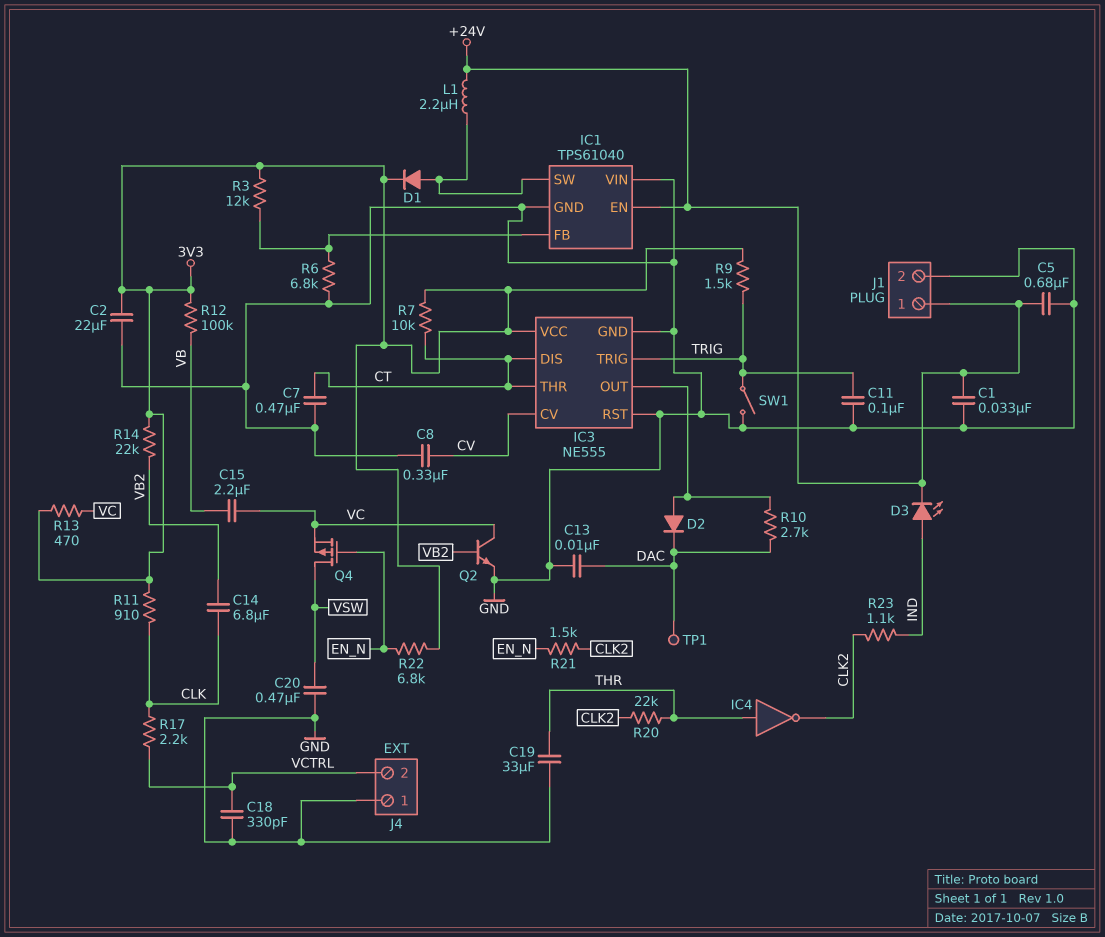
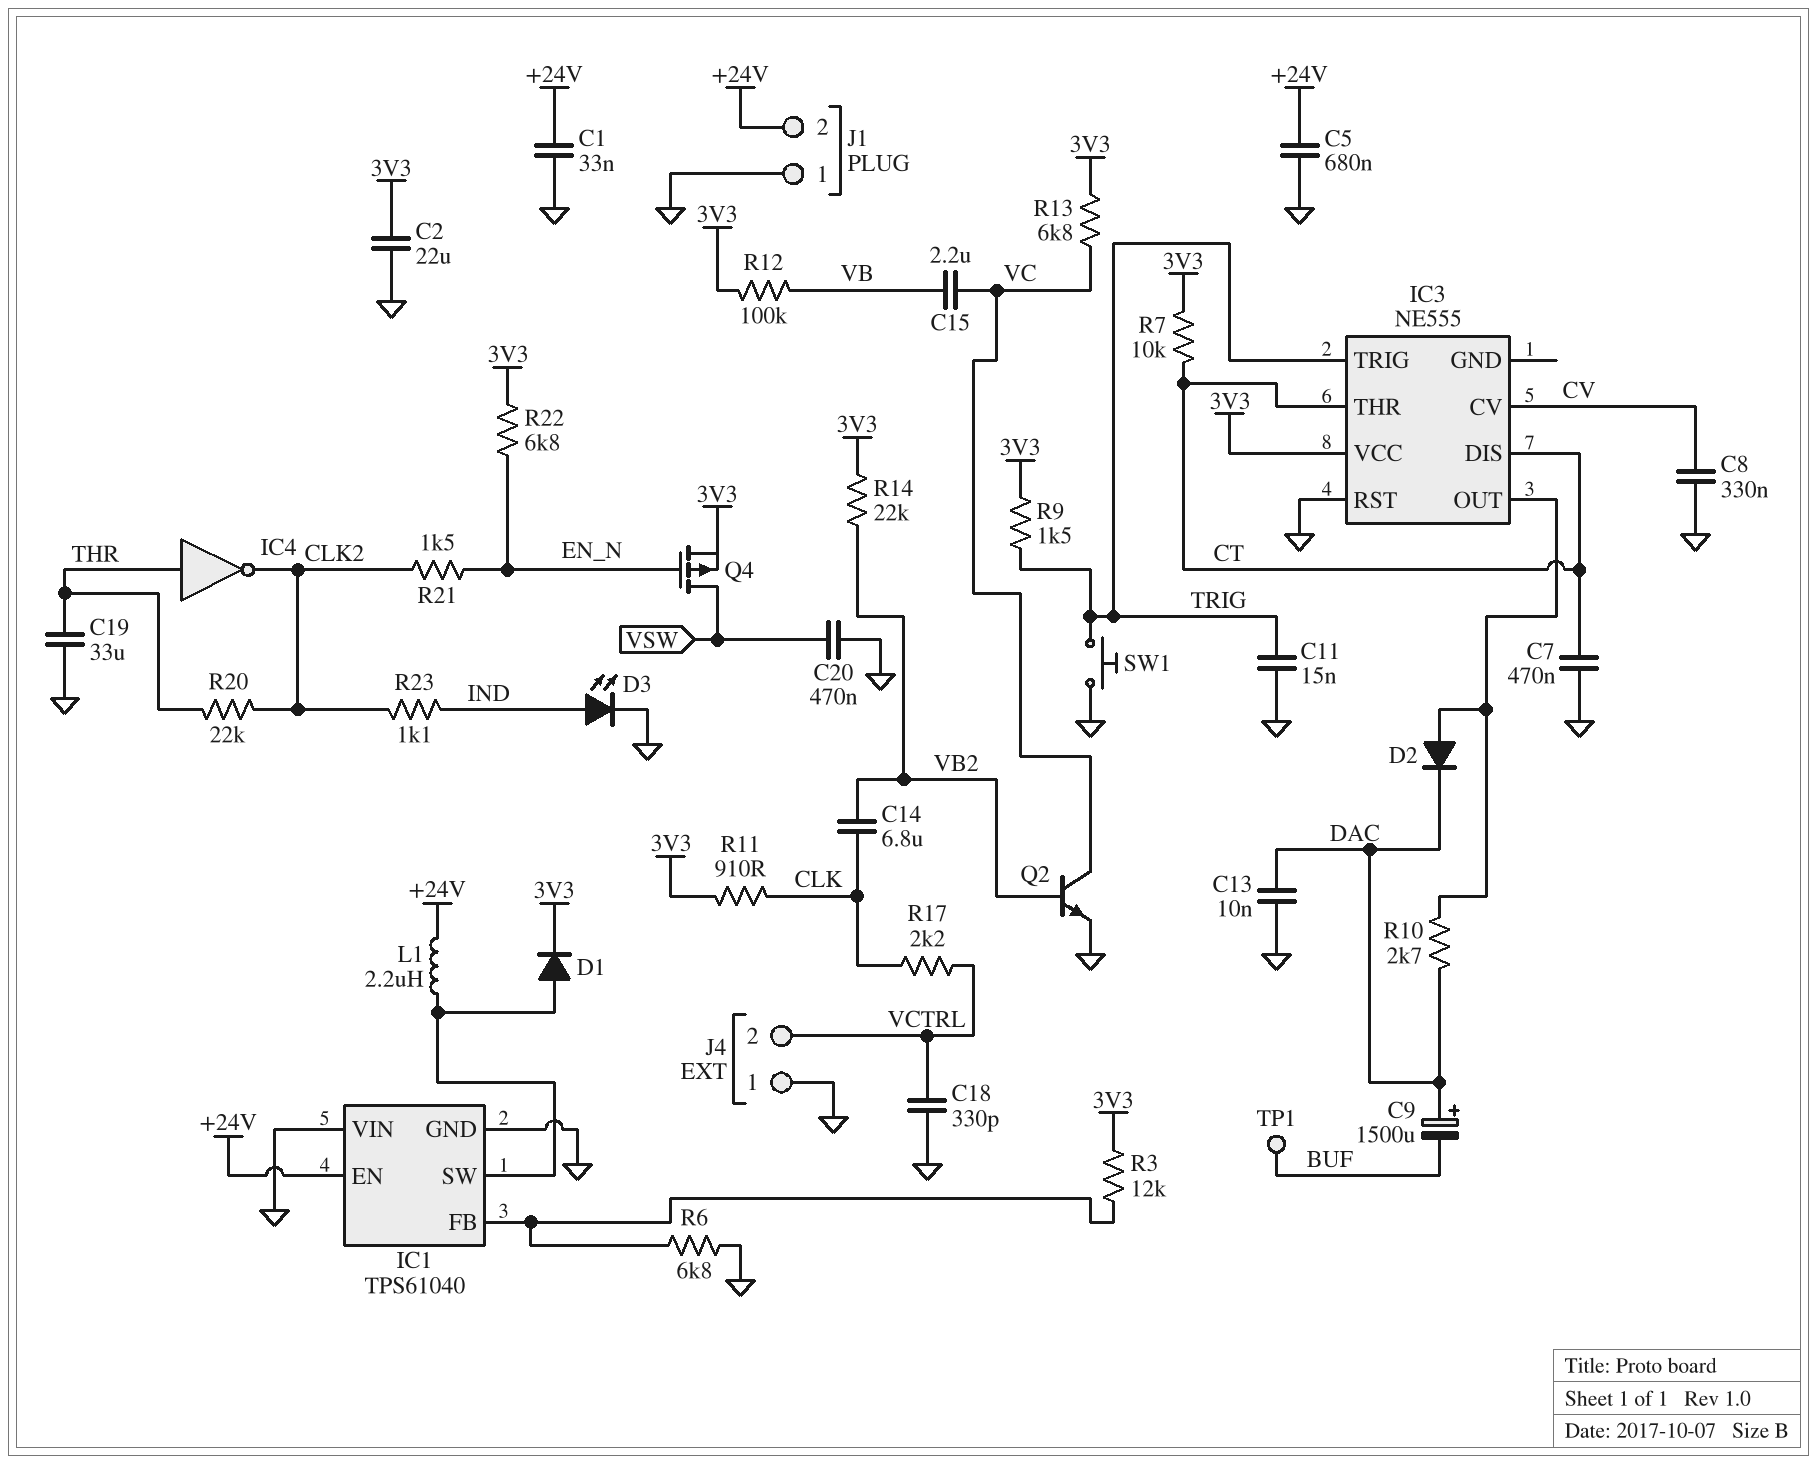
C9: none -> 1500uF (plus DAC, minus BUF)
C11: 100nF (GND, TRIG) -> 15nF (GND, TRIG)
D3: LED (A IND, K +24V) -> LED (A IND, K GND)
IC3 pin GND: GND -> none
J1 pin 1: +24V -> GND
J1 pin 2: GND -> +24V
Q4: PMOS (G EN_N, D VSW, S VC) -> PMOS (G EN_N, D VSW, S 3V3)
R13: 470 (3V3, VC) -> 6.8k (3V3, VC)
SW1: switch (GND, TRIG) -> button (GND, TRIG)
TP1: test point (DAC) -> test point (BUF)

